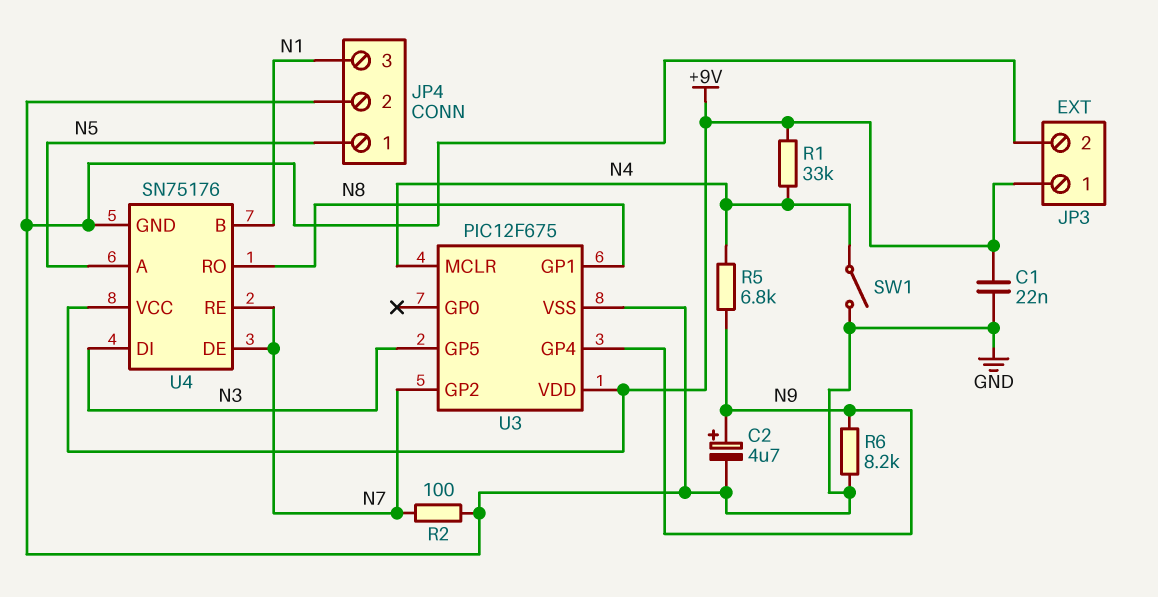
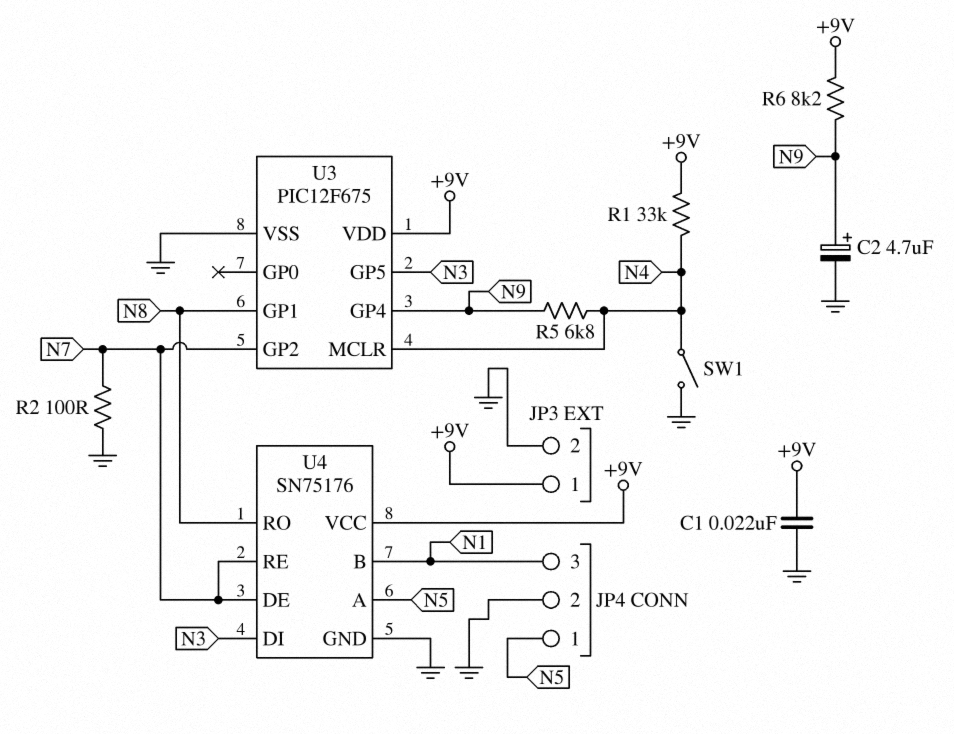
R6: 8.2k (GND, N9) -> 8.2k (+9V, N9)

